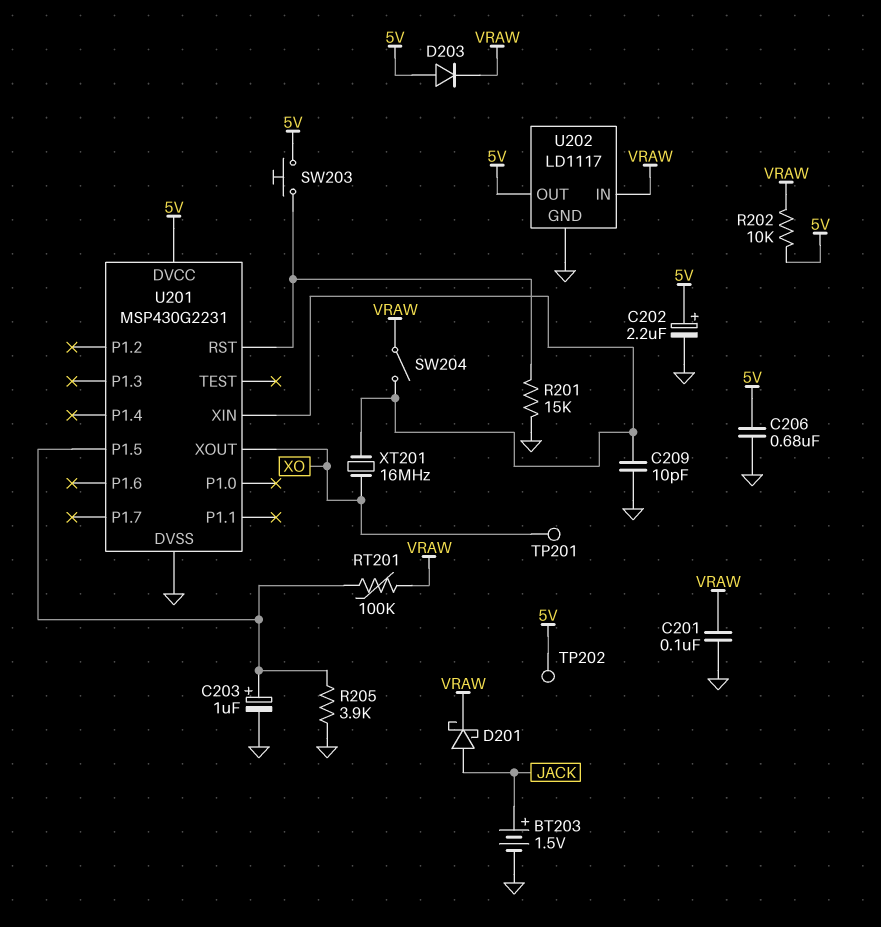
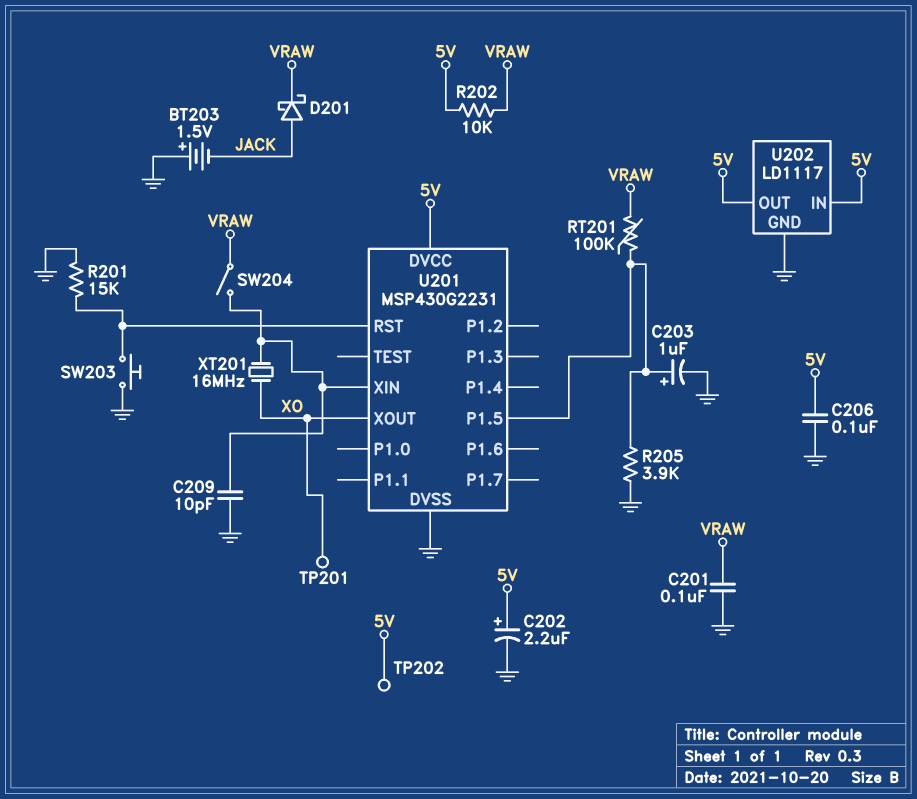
BT203: 1.5V (plus JACK, minus GND) -> 1.5V (plus GND, minus JACK)
C206: 680nF (5V, GND) -> 100nF (5V, GND)
D203: diode (A 5V, K VRAW) -> none
SW203: button (5V, U201/RST) -> button (GND, U201/RST)
U202 pin IN: VRAW -> 5V

